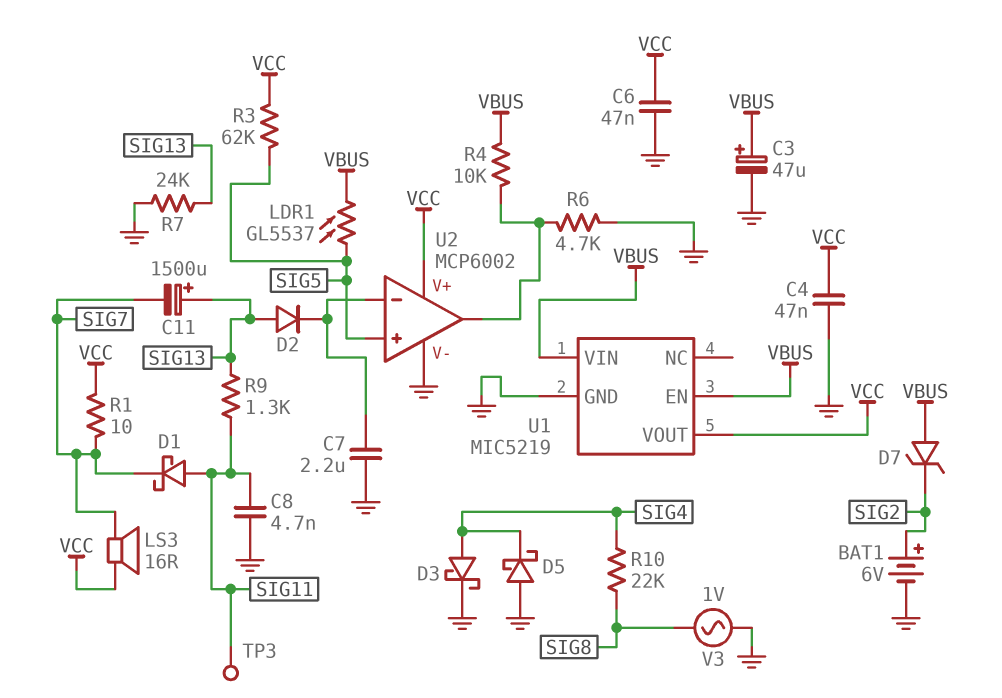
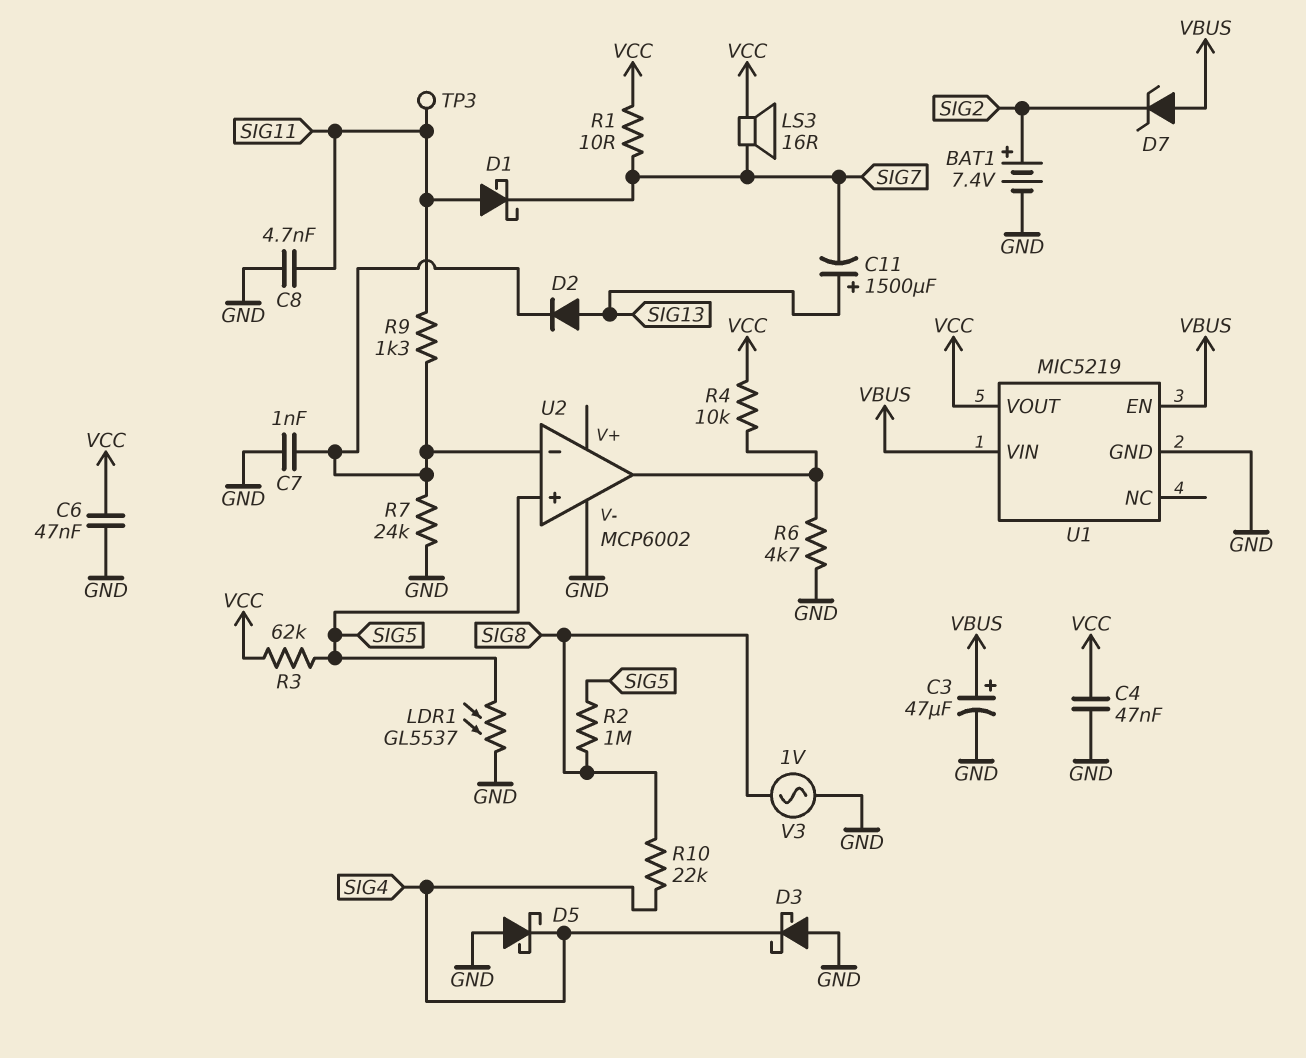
BAT1: 6V (plus SIG2, minus GND) -> 7.4V (plus SIG2, minus GND)
C7: 2.2uF (GND, U2/in-) -> 1nF (GND, U2/in-)
D3: schottky (A SIG4, K GND) -> schottky (A GND, K SIG4)
LDR1: GL5537 (SIG5, VBUS) -> GL5537 (GND, SIG5)
R2: none -> 1M (SIG5, SIG8)
R4: 10k (U2/out, VBUS) -> 10k (U2/out, VCC)
R7: 24k (GND, SIG13) -> 24k (GND, U2/in-)
R9: 1.3k (SIG11, SIG13) -> 1.3k (SIG11, U2/in-)
U2 pin V+: VCC -> none

